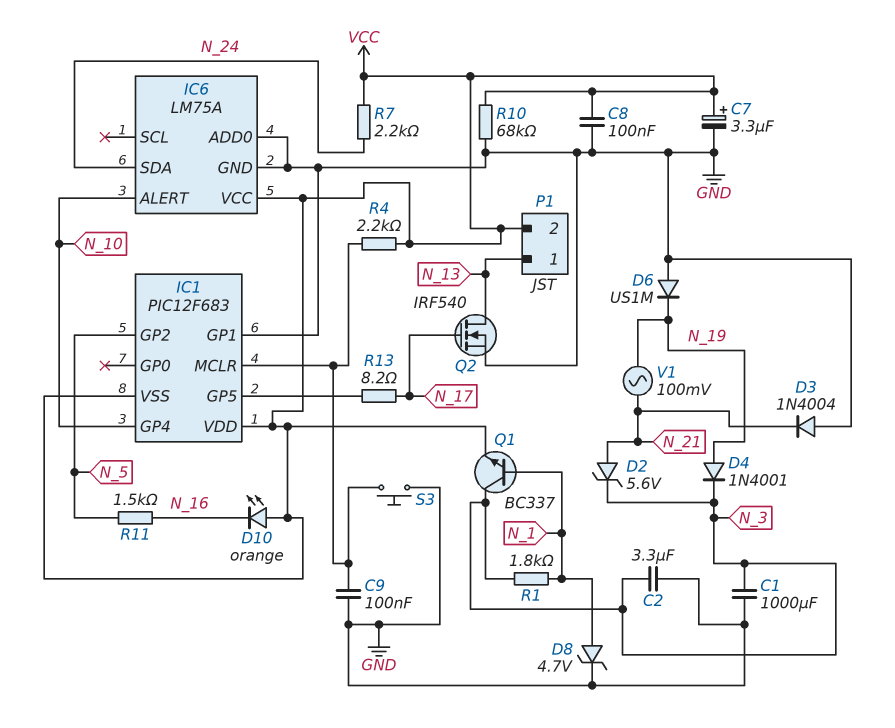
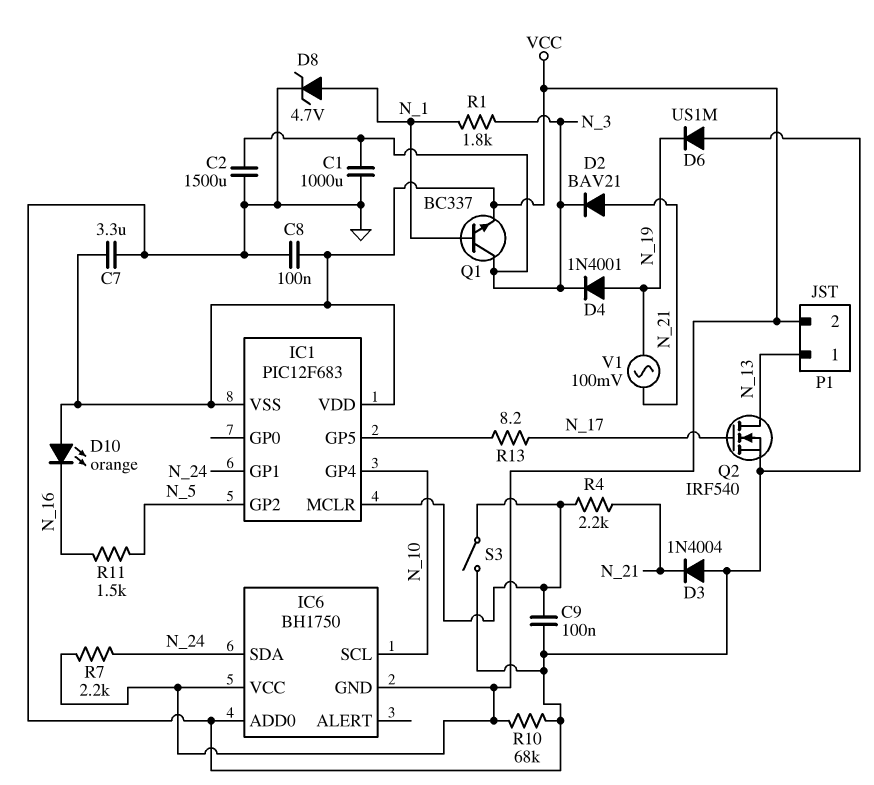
C2: 3.3uF (GND, N_3) -> 1500uF (GND, N_3)
C7: 3.3uF (plus VCC, minus GND) -> 3.3uF (GND, VCC)
D2: zener 5.6V (A N_21, K N_3) -> diode BAV21 (A N_21, K N_3)
IC1 pin GP1: GND -> N_24
IC6: LM75A -> BH1750
IC6 pin ALERT: N_10 -> none
IC6 pin GND: GND -> VCC
IC6 pin SCL: none -> N_10
R4: 2.2k (IC1/MCLR, VCC) -> 2.2k (IC1/MCLR, N_21)
S3: button (GND, IC1/MCLR) -> switch (GND, IC1/MCLR)

